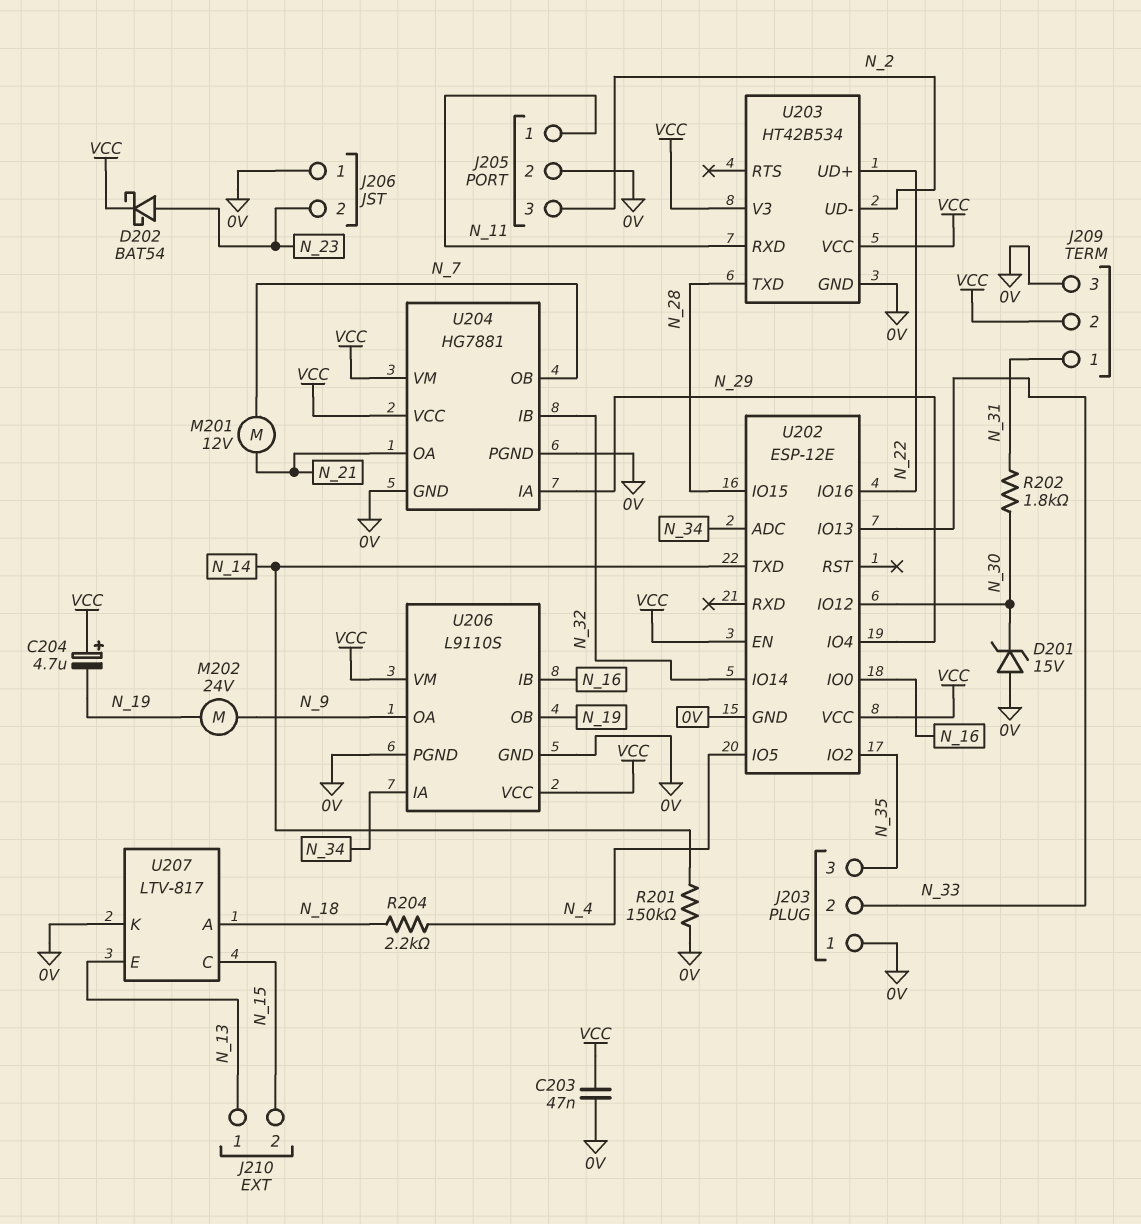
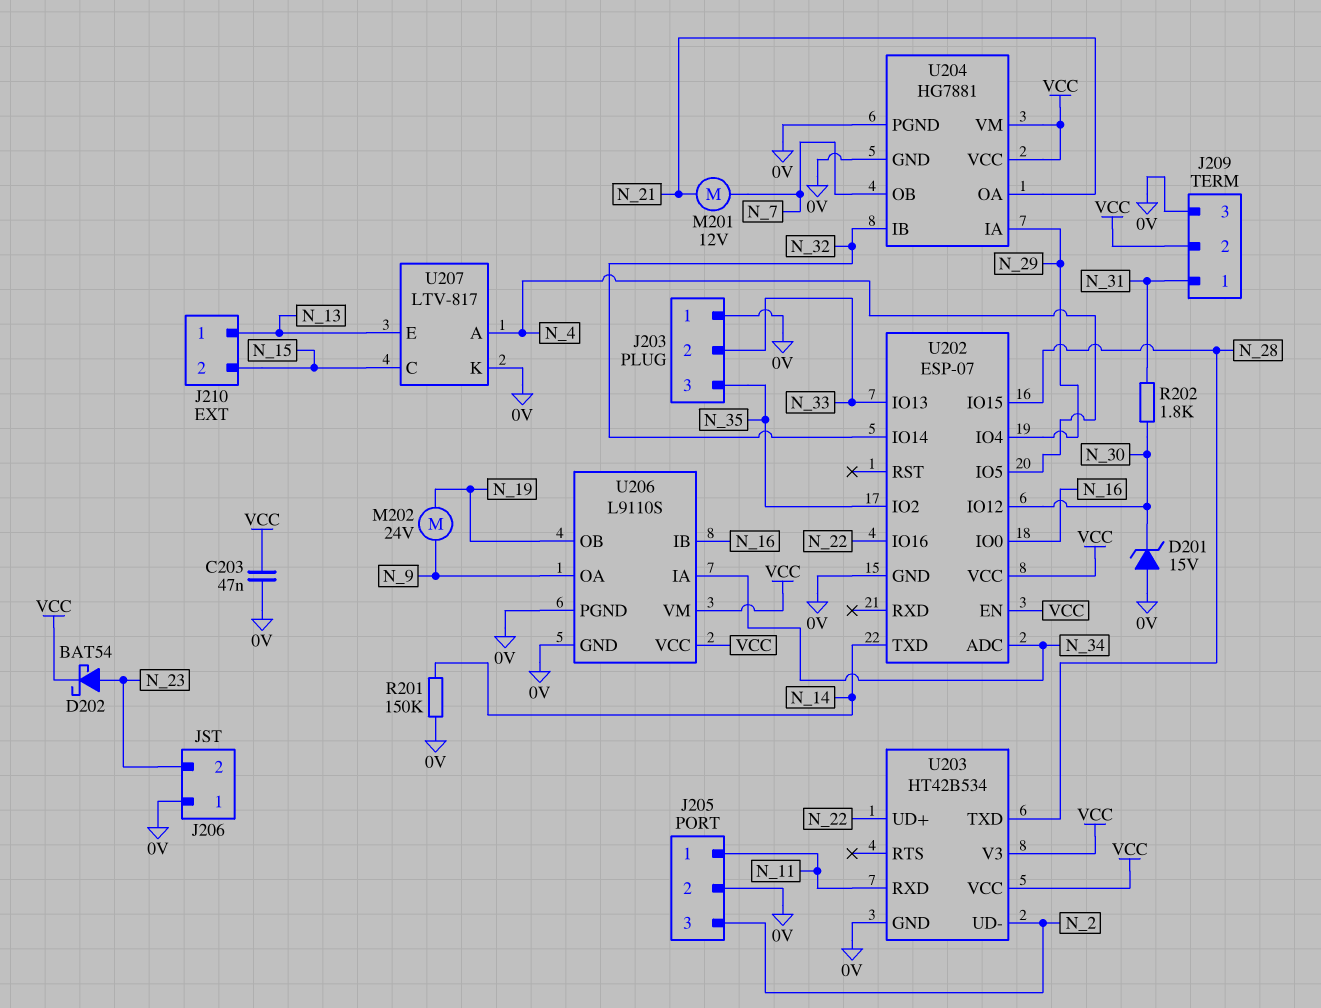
C204: 4.7uF (plus VCC, minus N_19) -> none
R204: 2.2k (N_4, N_18) -> none
U202: ESP-12E -> ESP-07
U207 pin A: N_18 -> N_4

